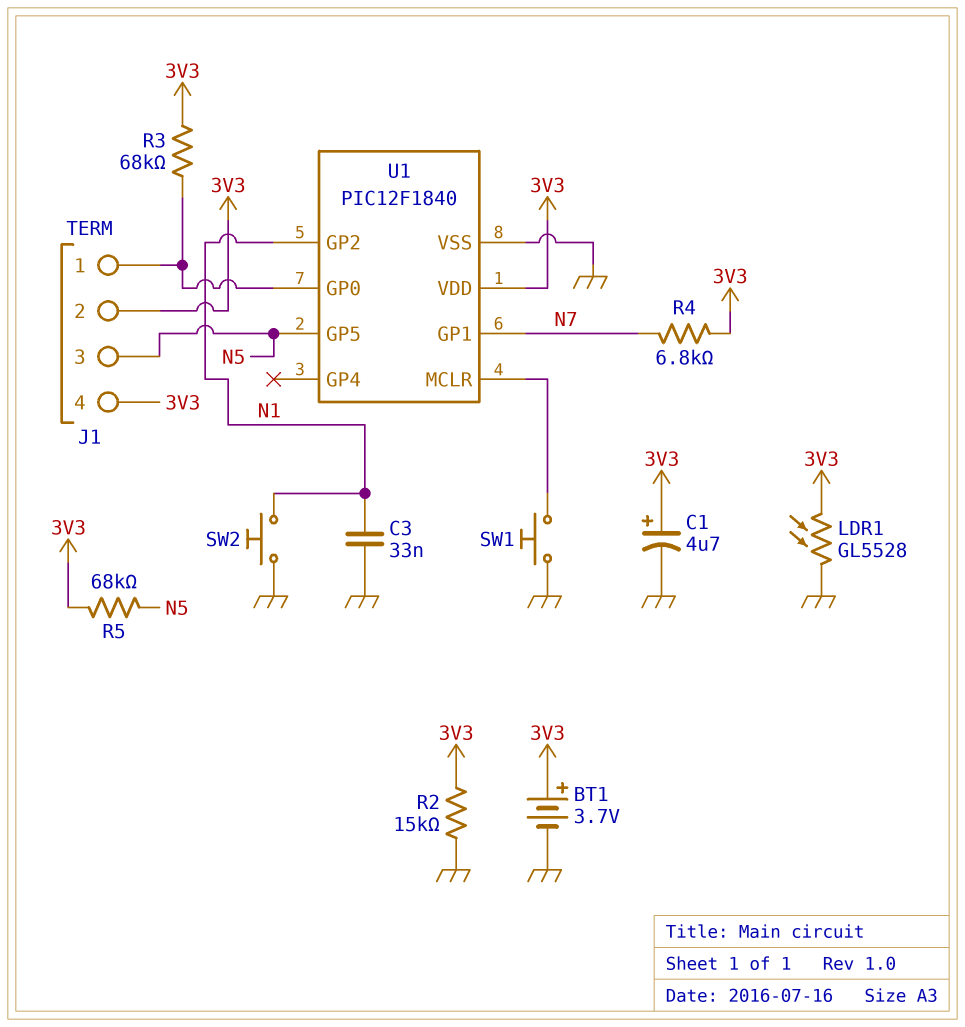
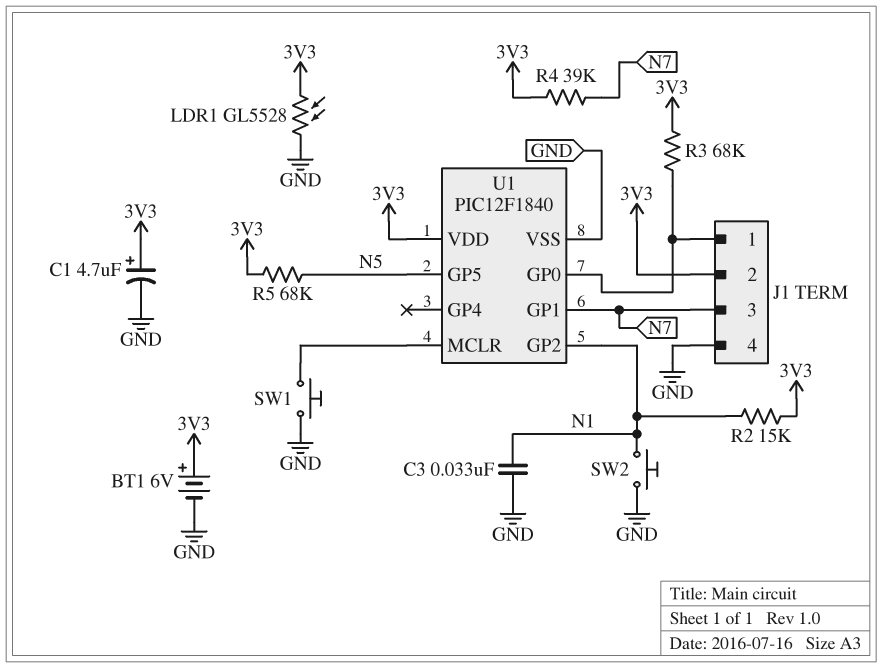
BT1: 3.7V (plus 3V3, minus GND) -> 6V (plus 3V3, minus GND)
J1 pin 3: N5 -> N7
J1 pin 4: 3V3 -> GND
R2: 15k (3V3, GND) -> 15k (3V3, N1)
R4: 6.8k (3V3, N7) -> 39k (3V3, N7)

